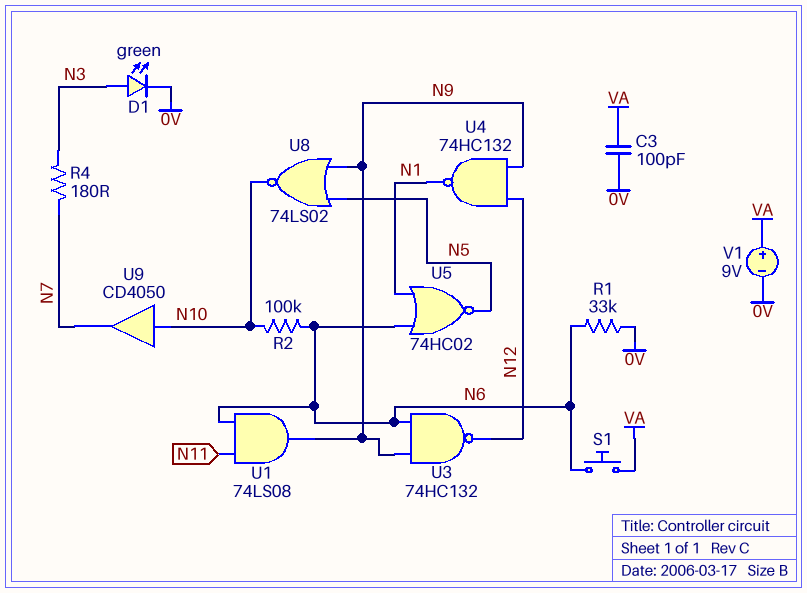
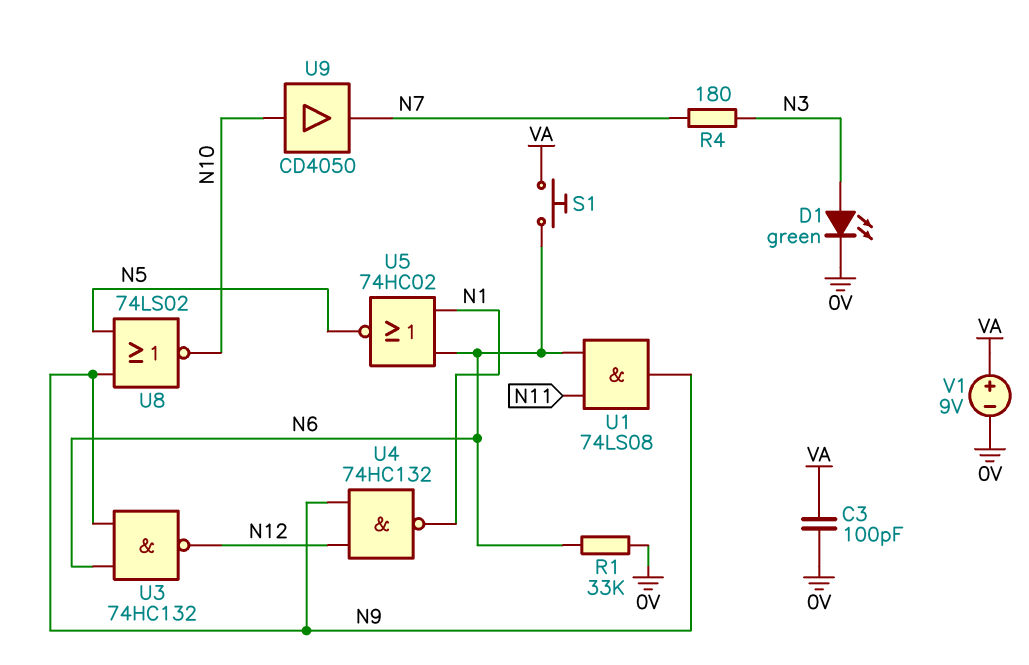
R2: 100k (N6, N10) -> none

